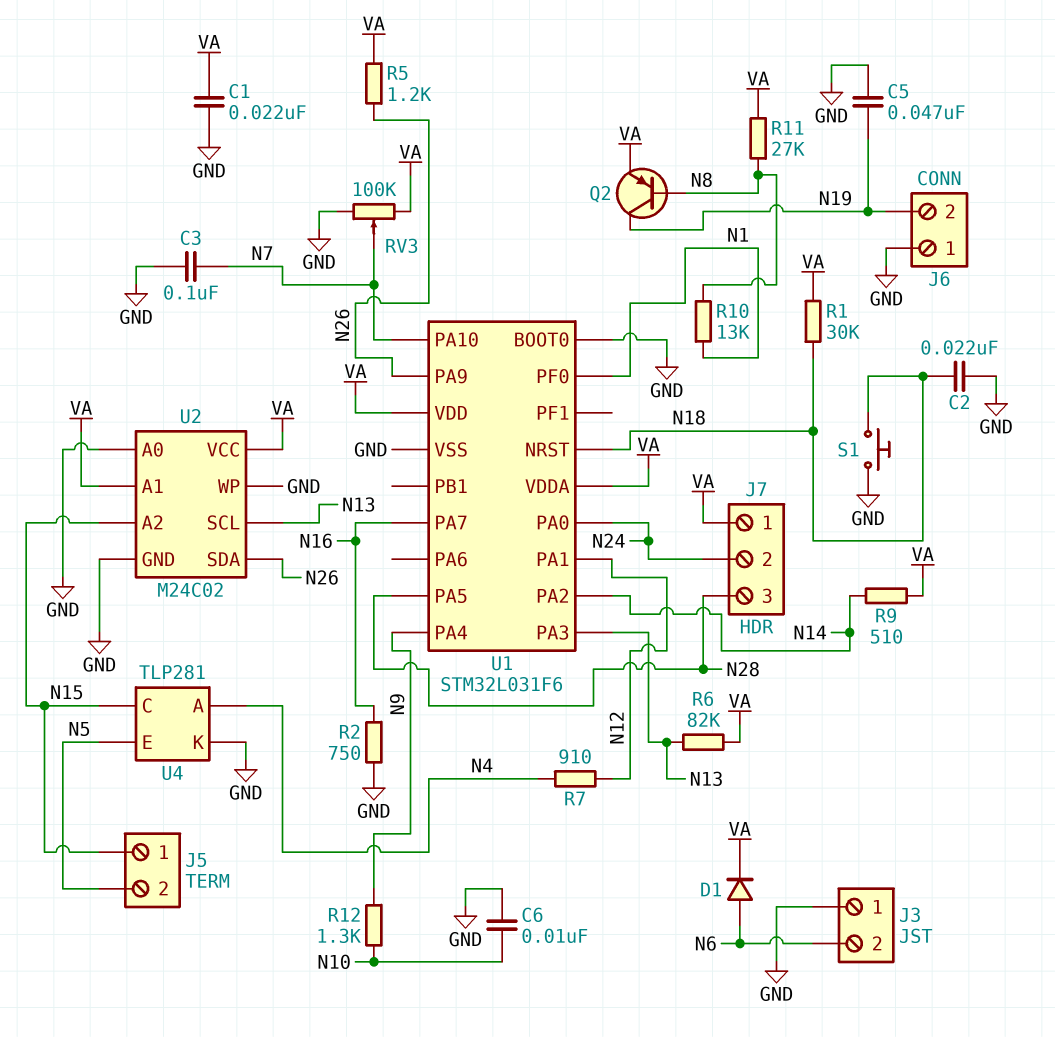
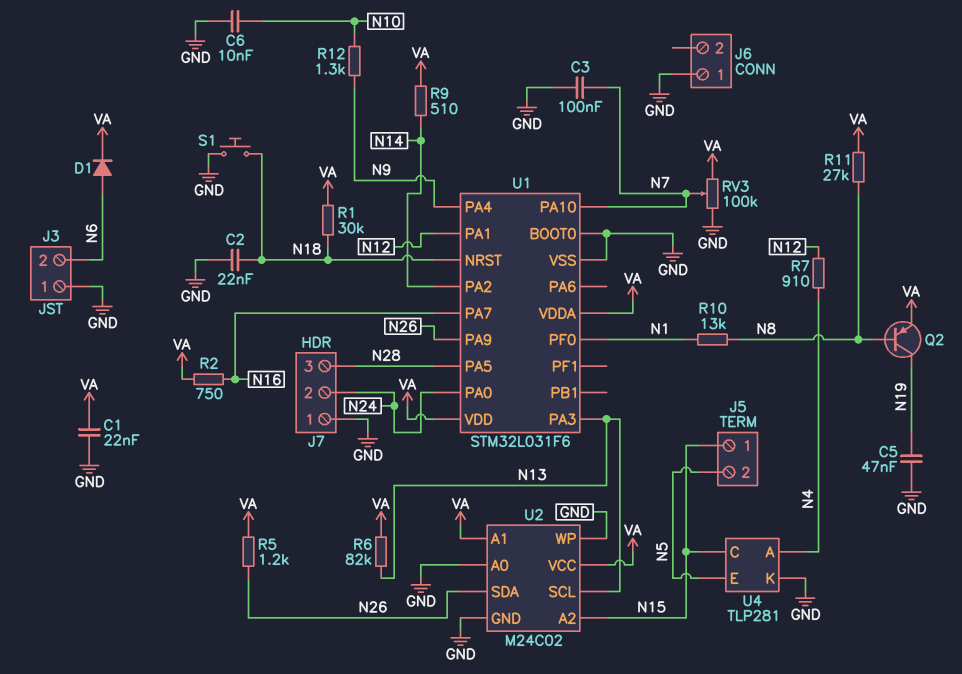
J6 pin 2: N19 -> none
J7 pin 1: VA -> GND
R2: 750 (GND, N16) -> 750 (N16, VA)

